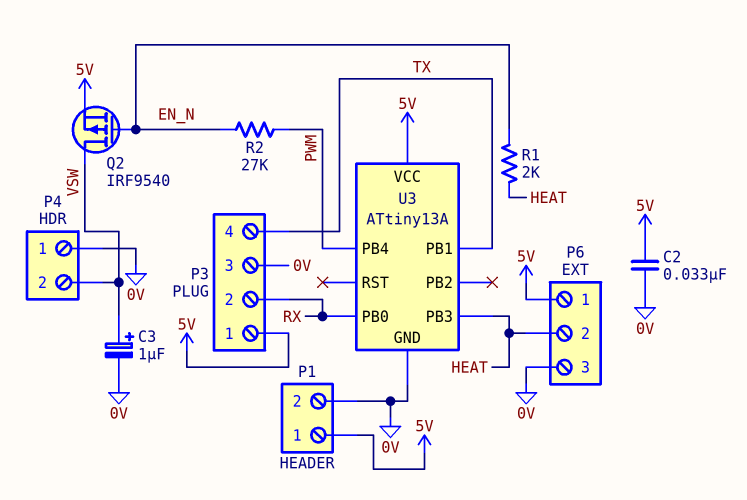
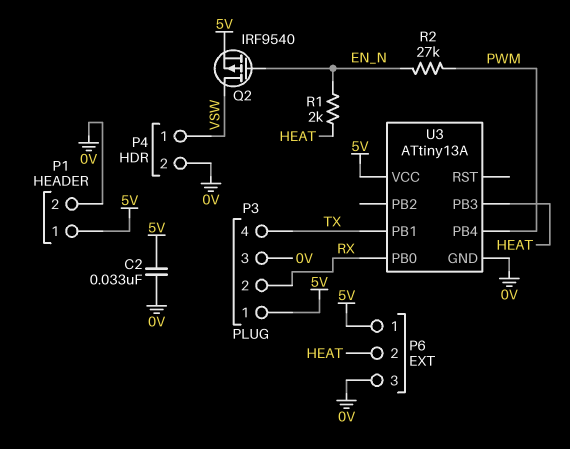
C3: 1uF (plus VSW, minus 0V) -> none
P4 pin 1: 0V -> VSW
P4 pin 2: VSW -> 0V

